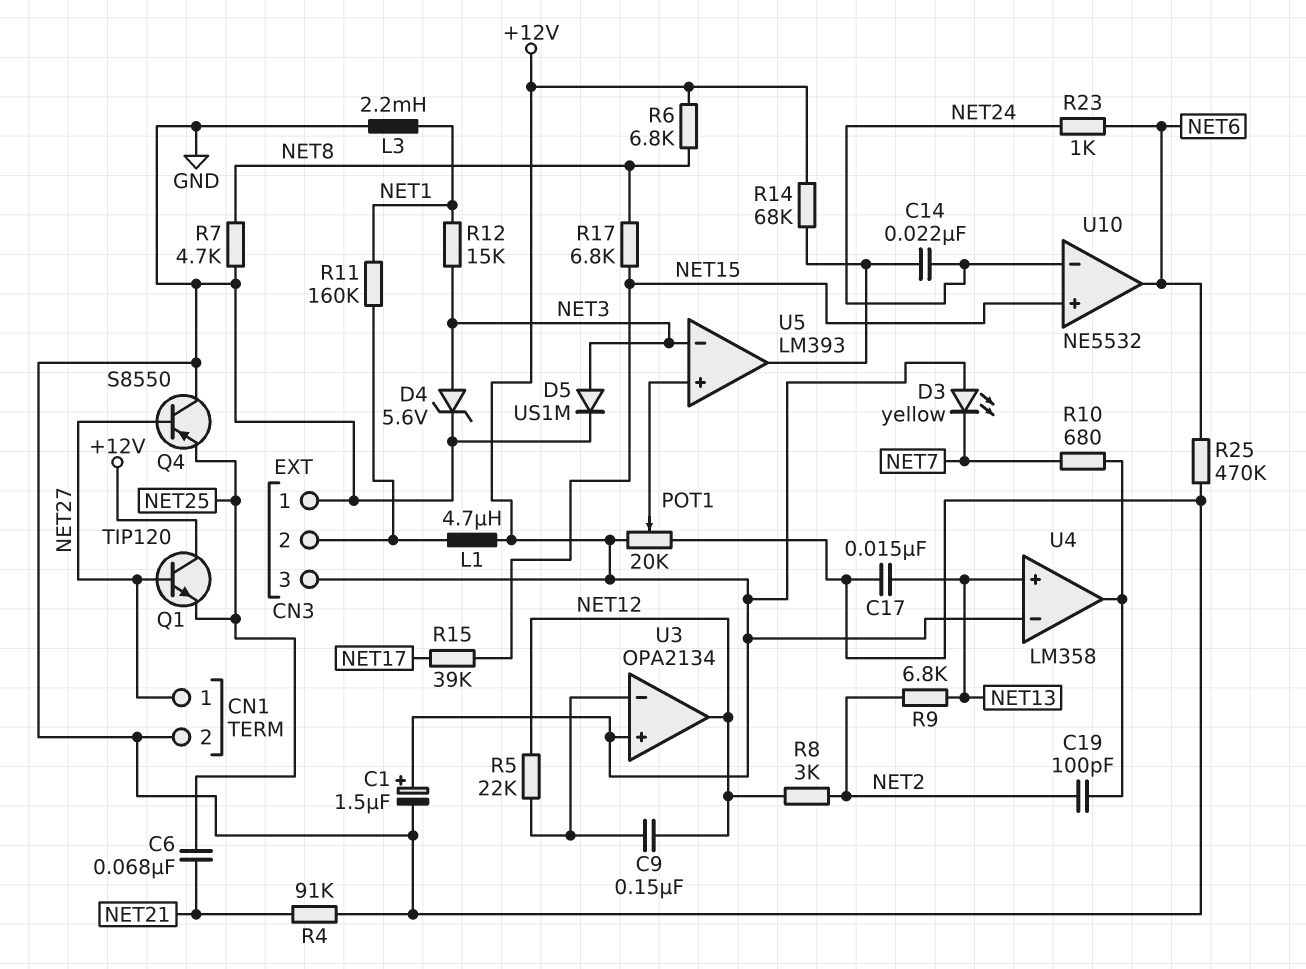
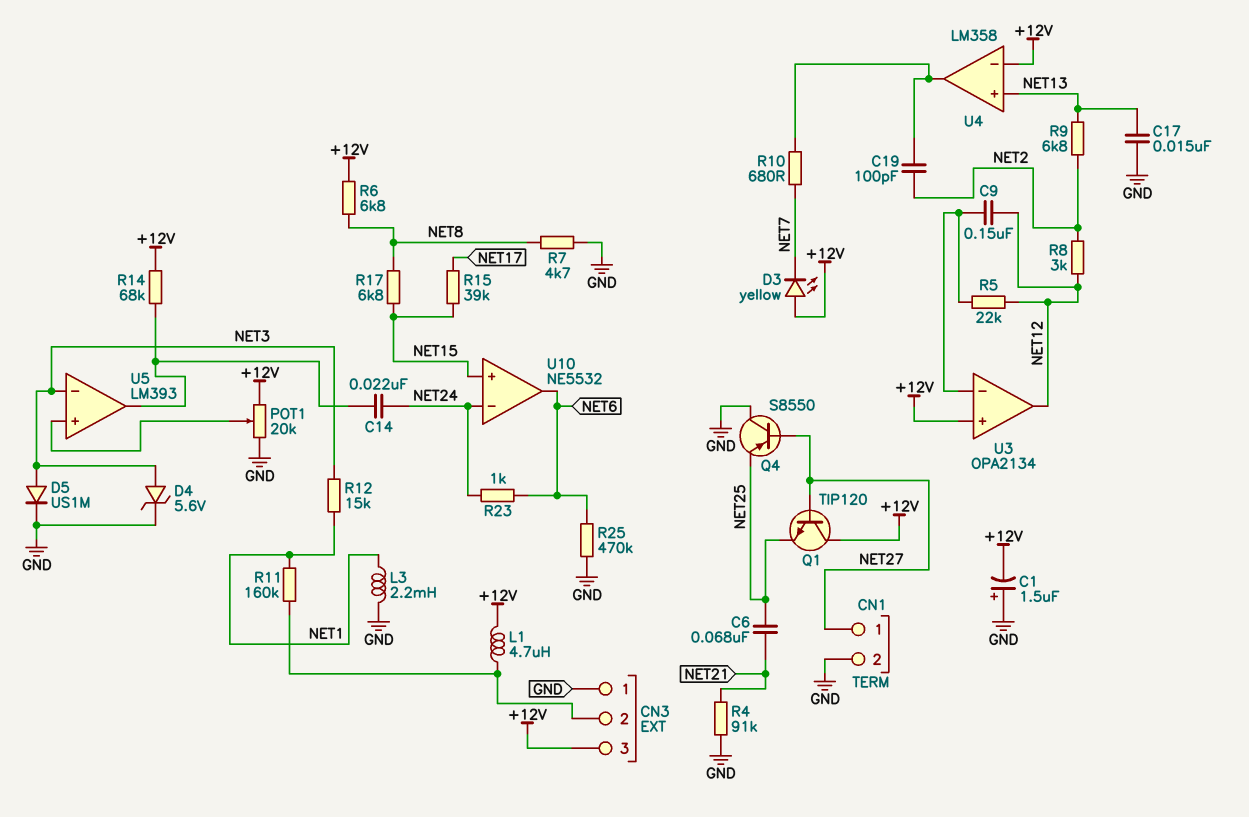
C1: 1.5uF (plus +12V, minus GND) -> 1.5uF (plus GND, minus +12V)

